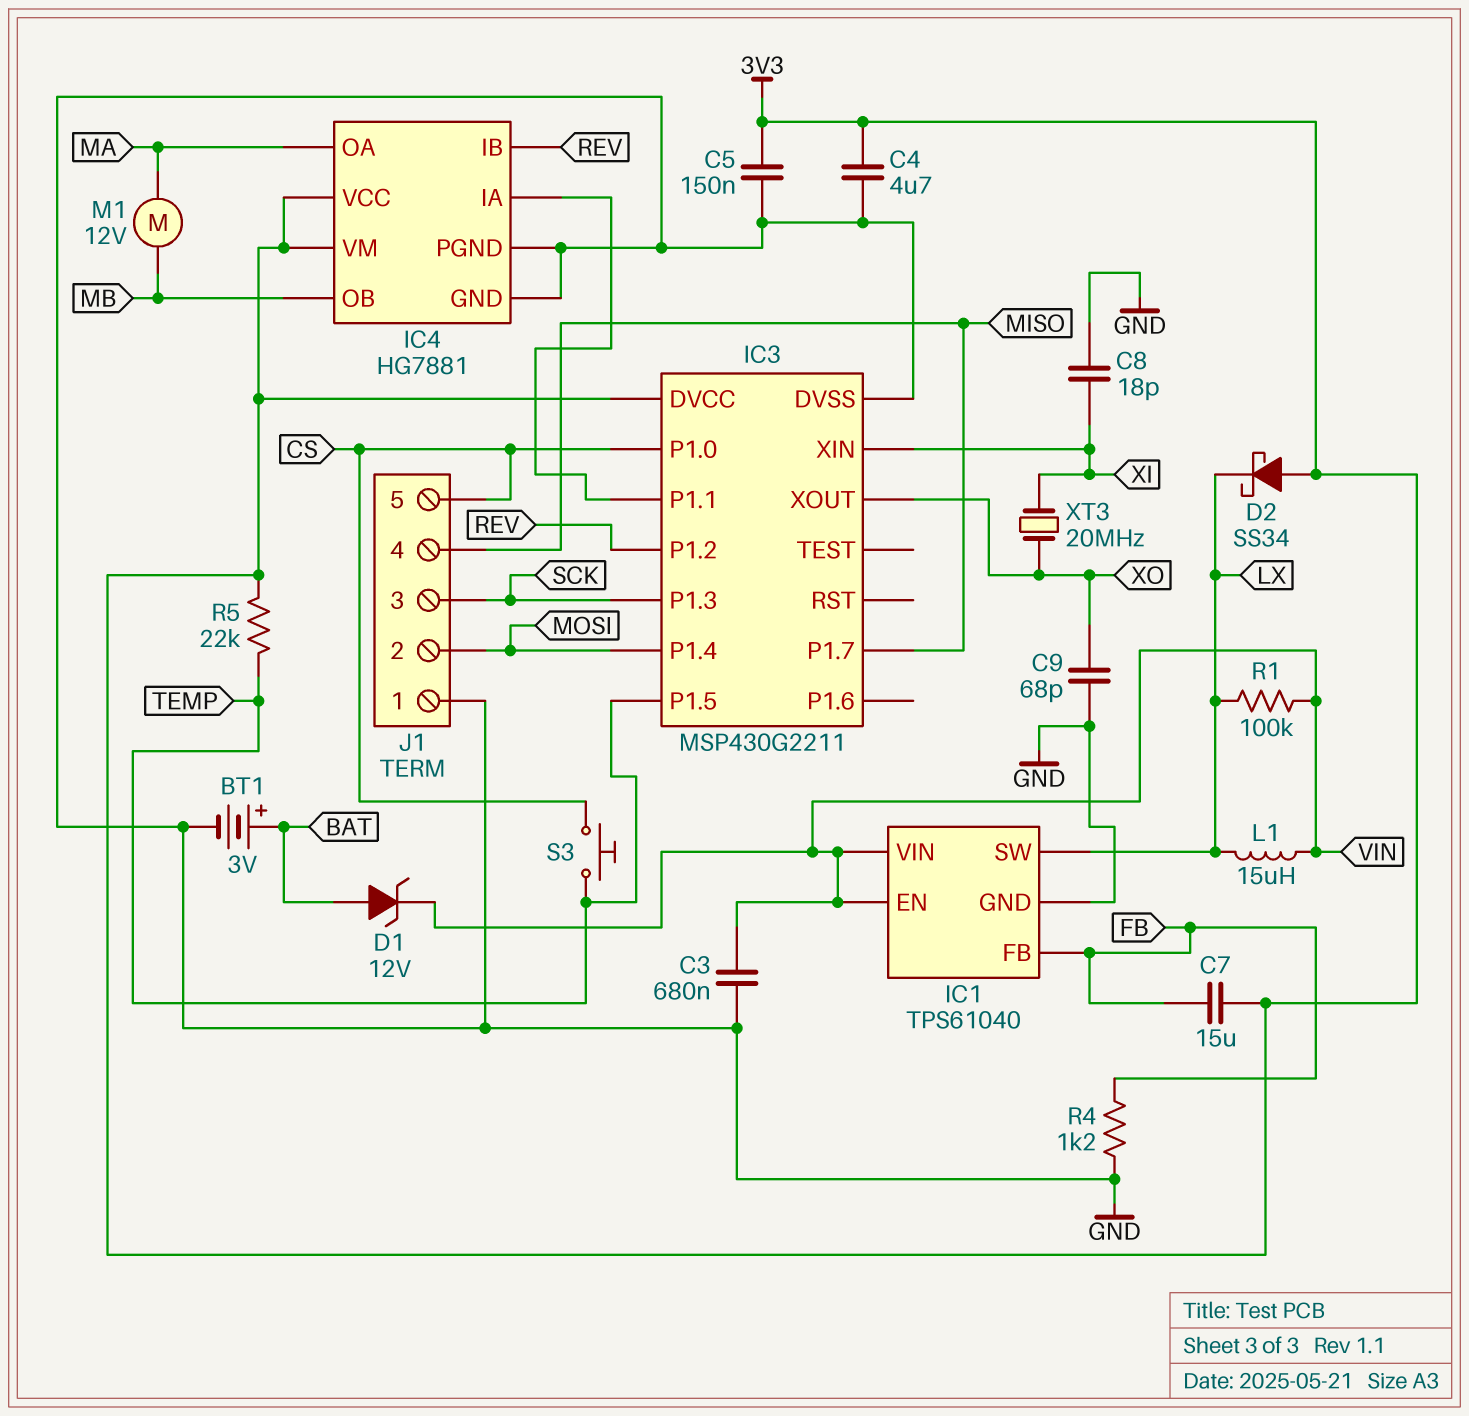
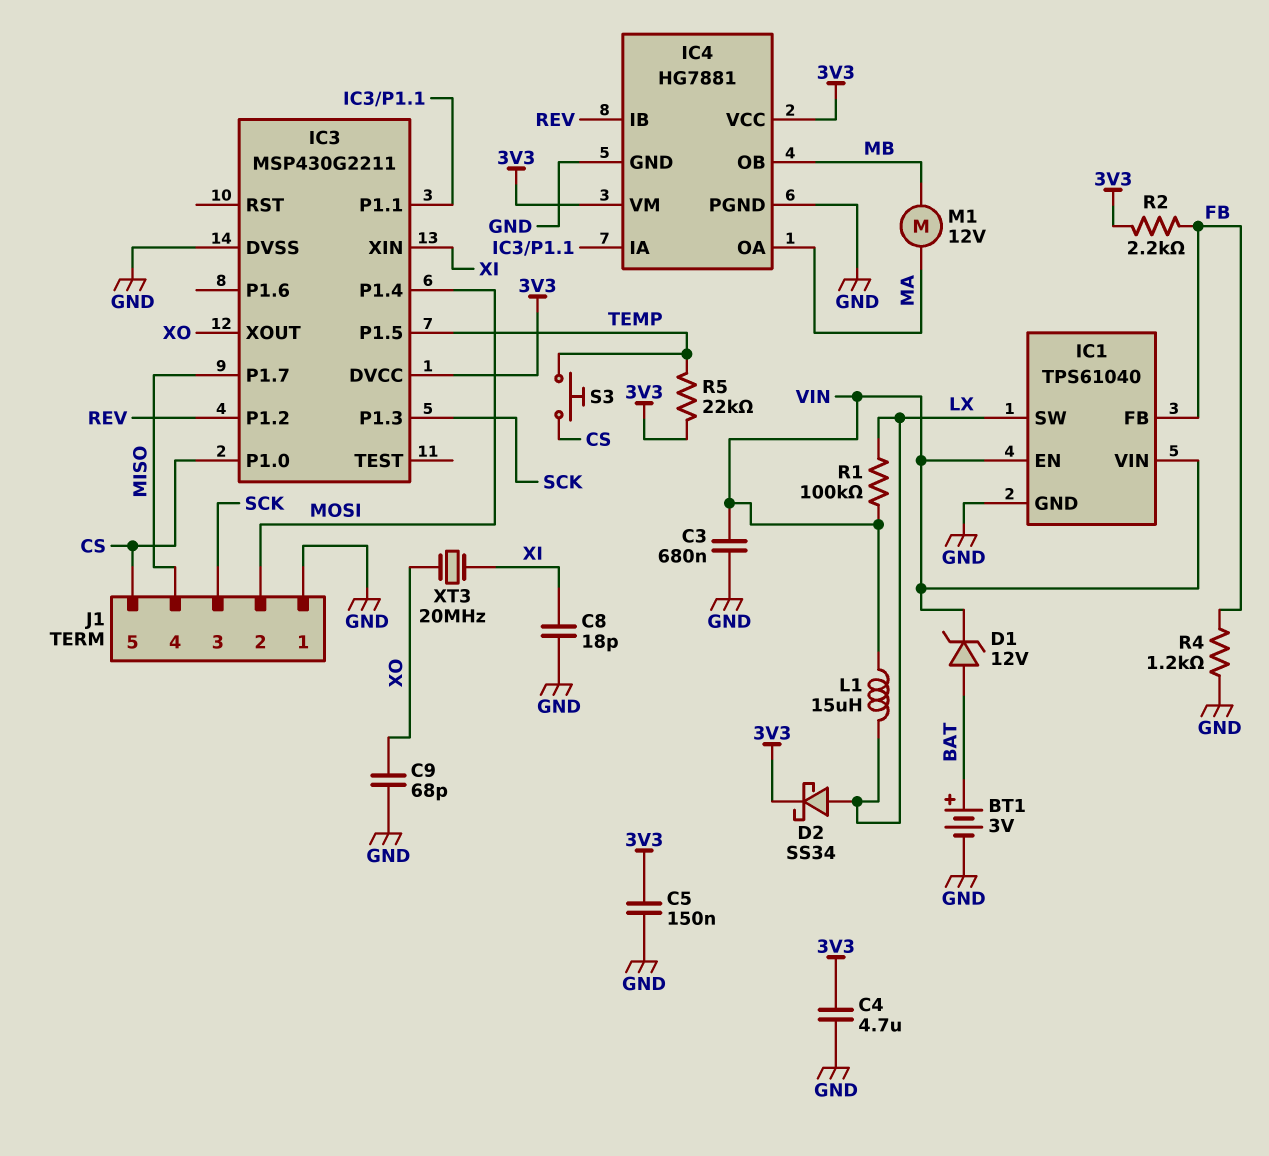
C7: 15uF (3V3, FB) -> none
D2: schottky SS34 (A 3V3, K LX) -> schottky SS34 (A LX, K 3V3)
R2: none -> 2.2k (3V3, FB)

